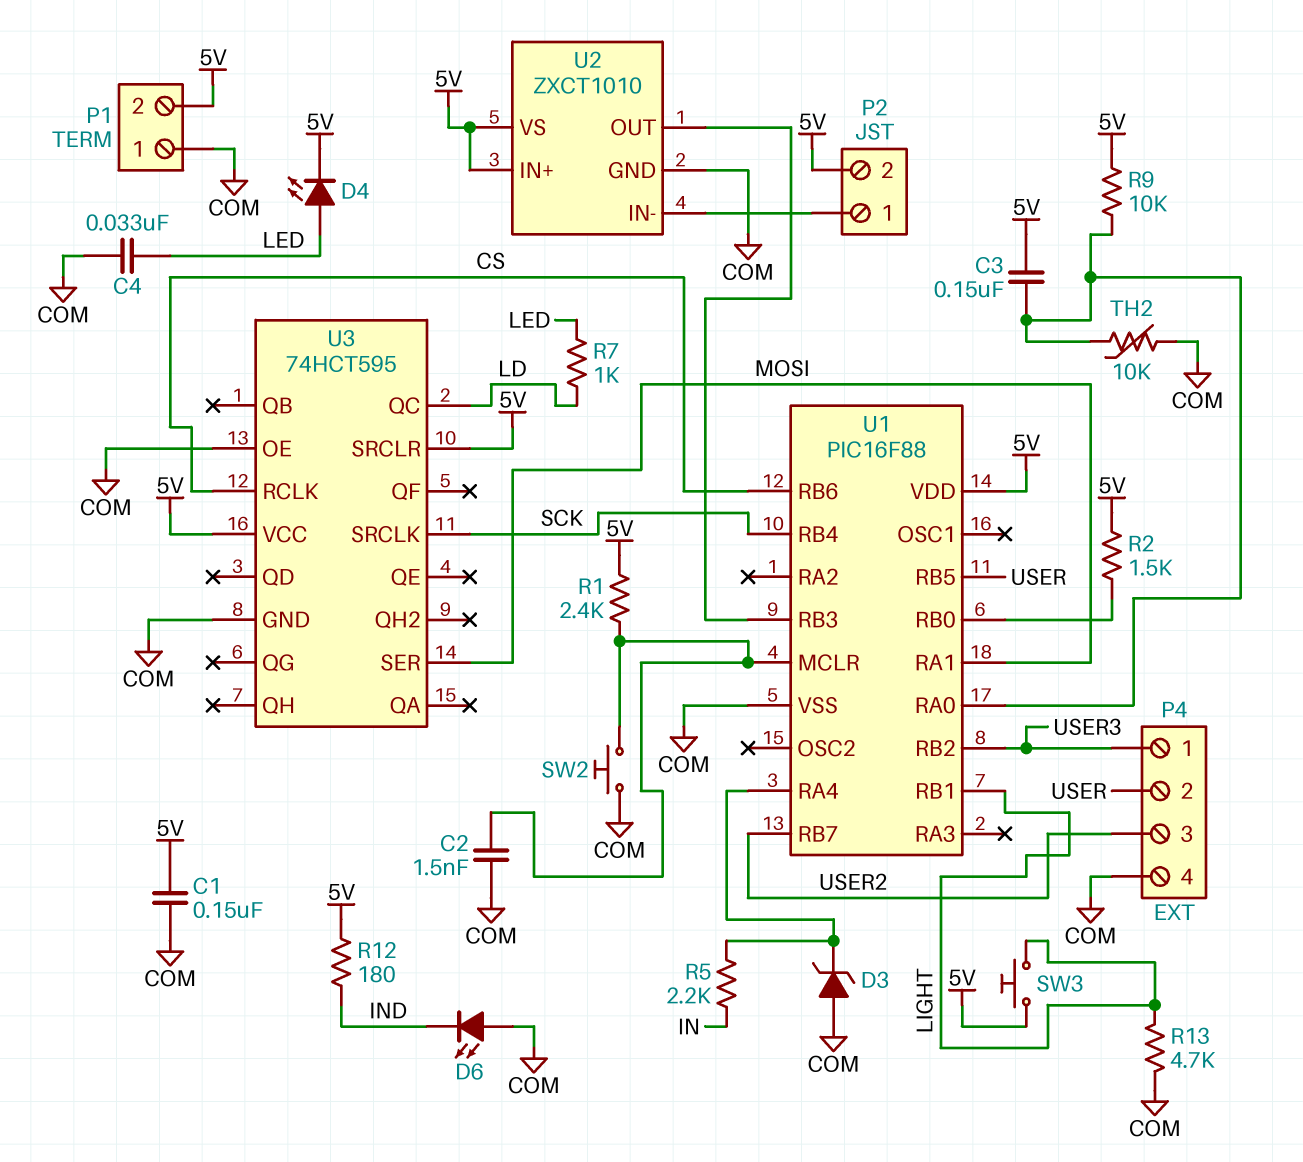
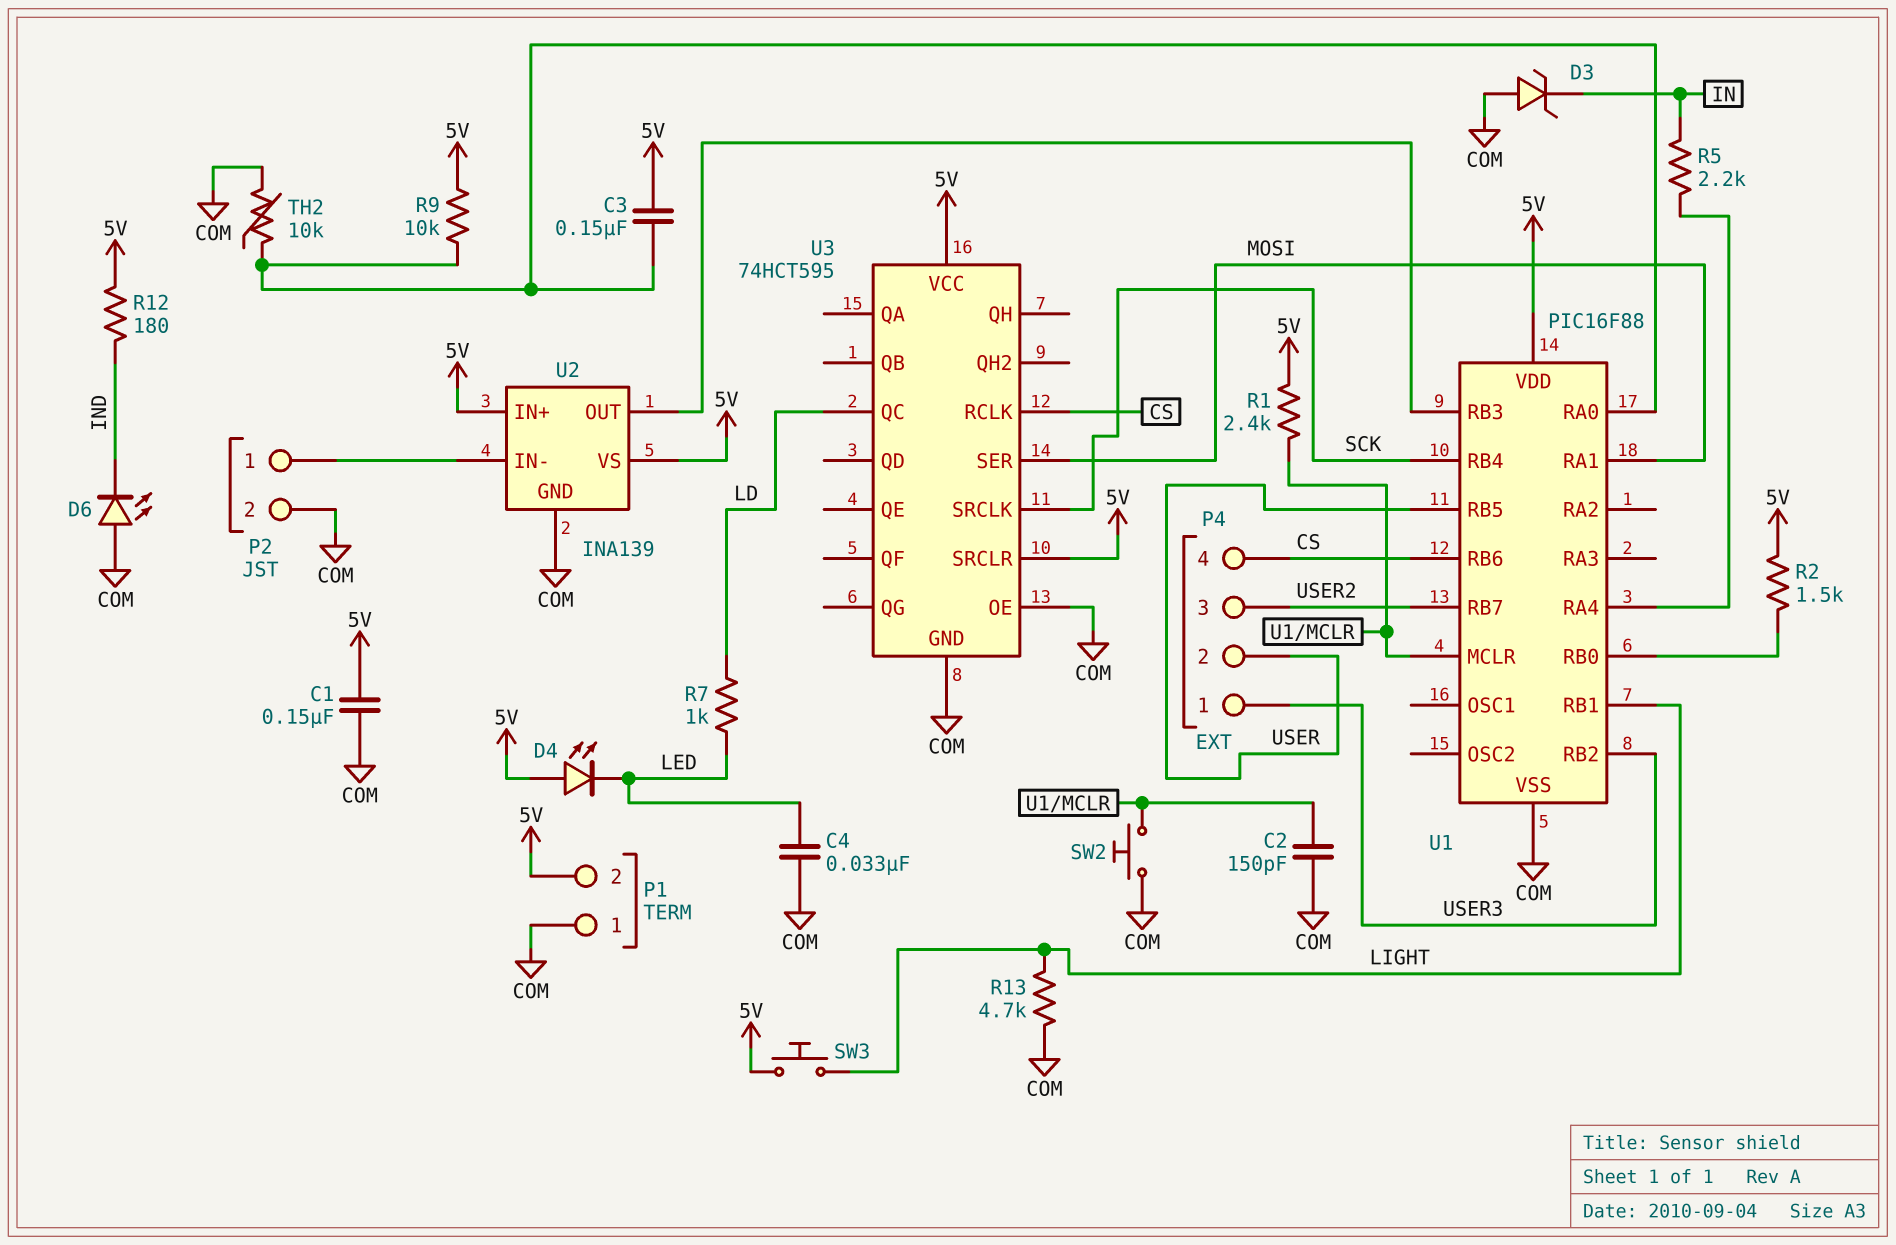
C2: 1.5nF (COM, U1/MCLR) -> 150pF (COM, U1/MCLR)
D3: zener (A COM, K U1/RA4) -> zener (A COM, K IN)
D4: LED (A LED, K 5V) -> LED (A 5V, K LED)
P2 pin 2: 5V -> COM
P4 pin 4: COM -> CS
U2: ZXCT1010 -> INA139

